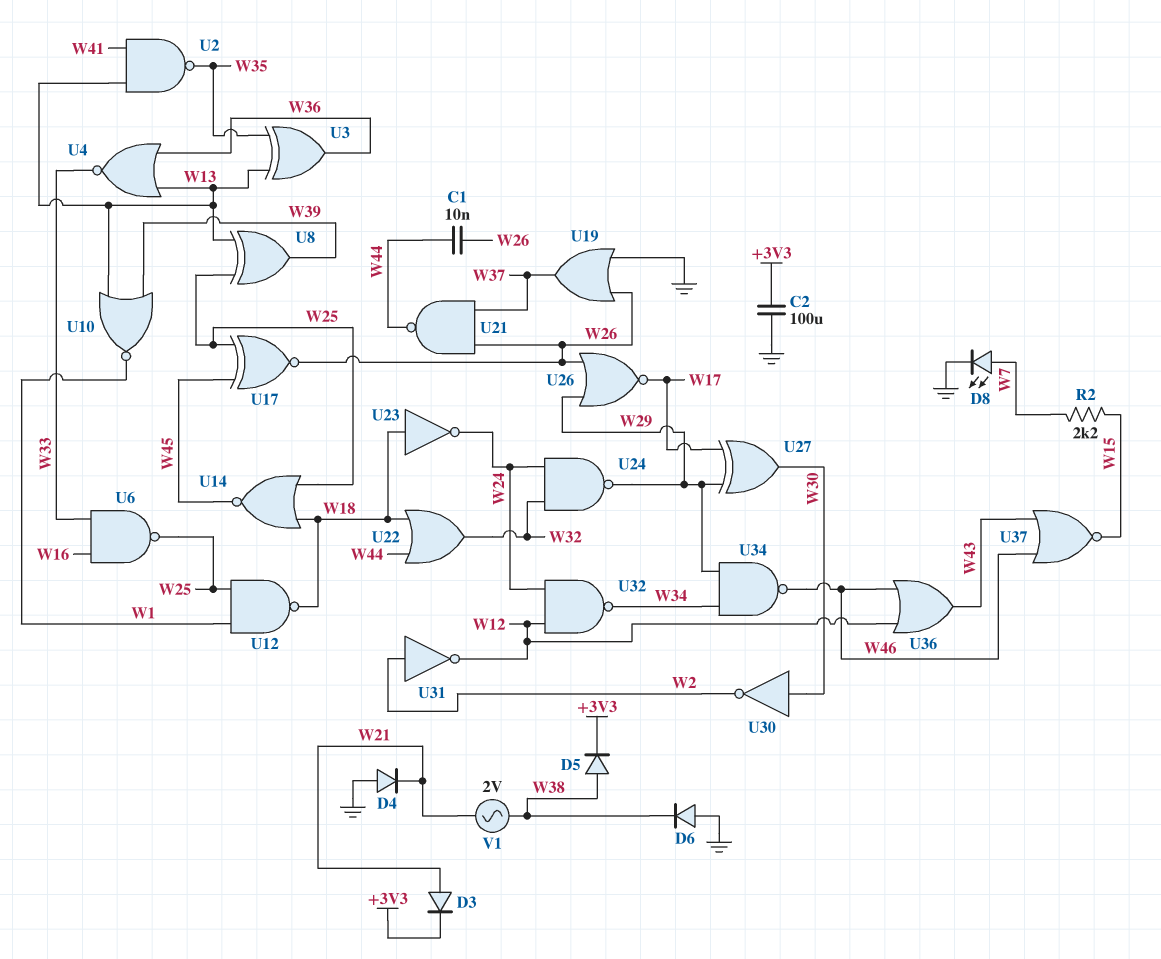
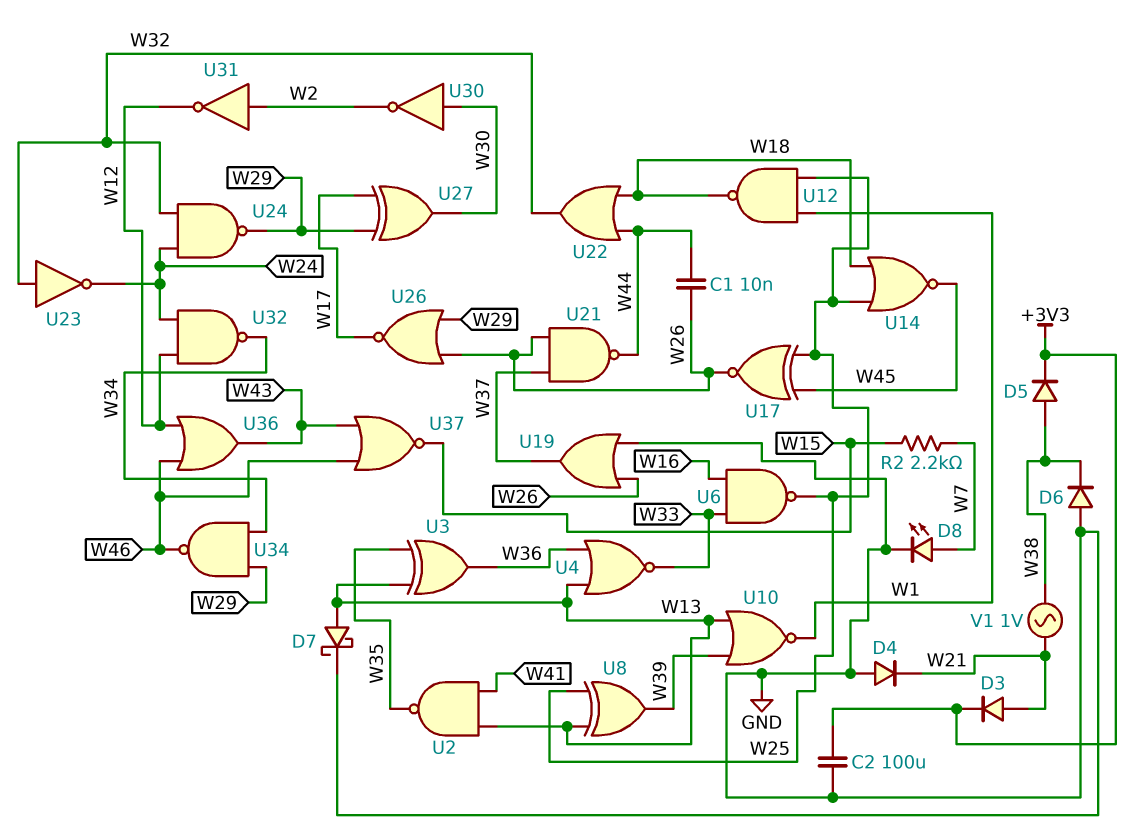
D7: none -> schottky (A W13, K GND)
U23: NOT (in W18, out W24) -> NOT (in W32, out W24)
V1: AC 2V (W21, W38) -> AC 1V (W21, W38)

